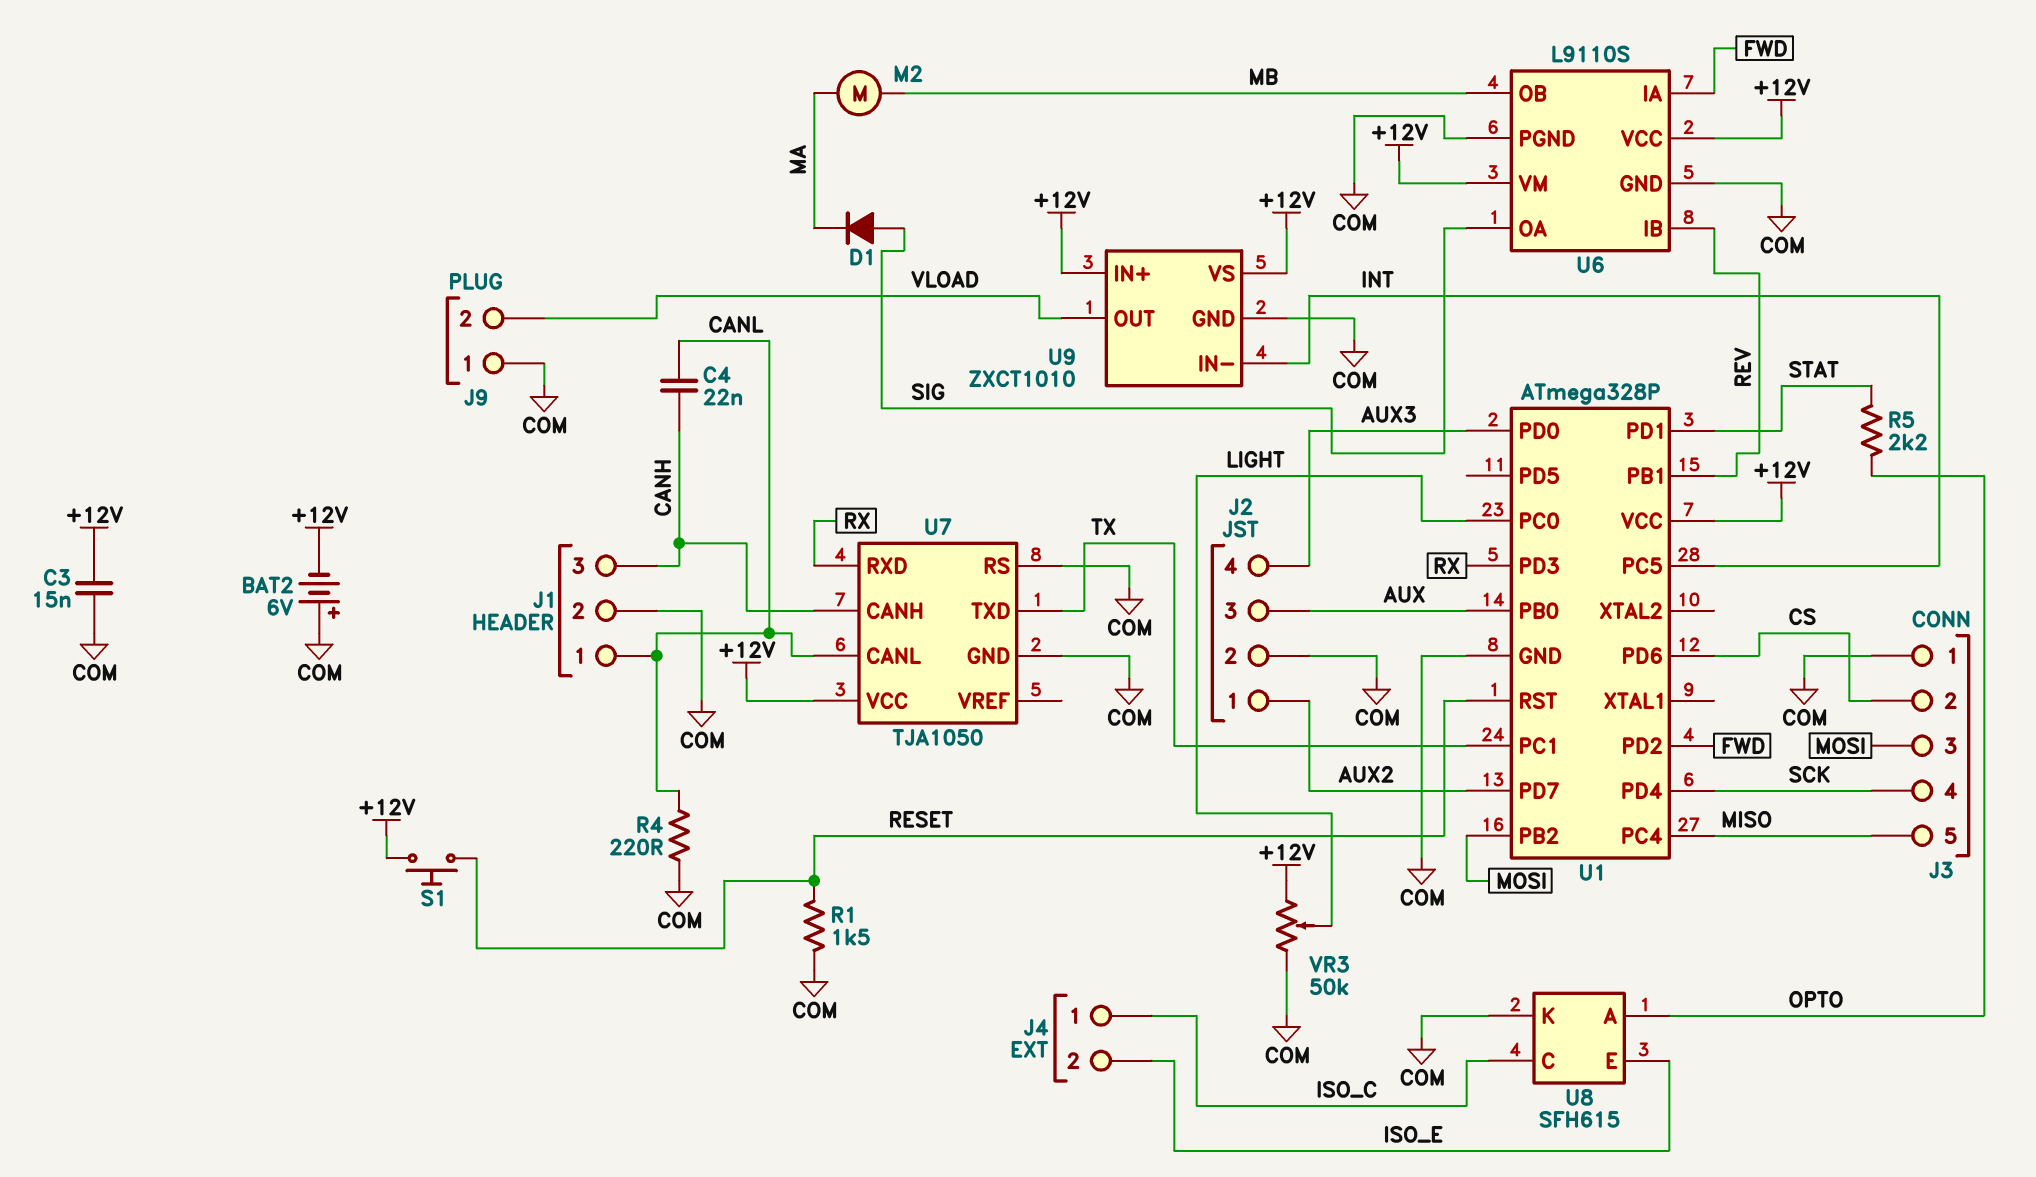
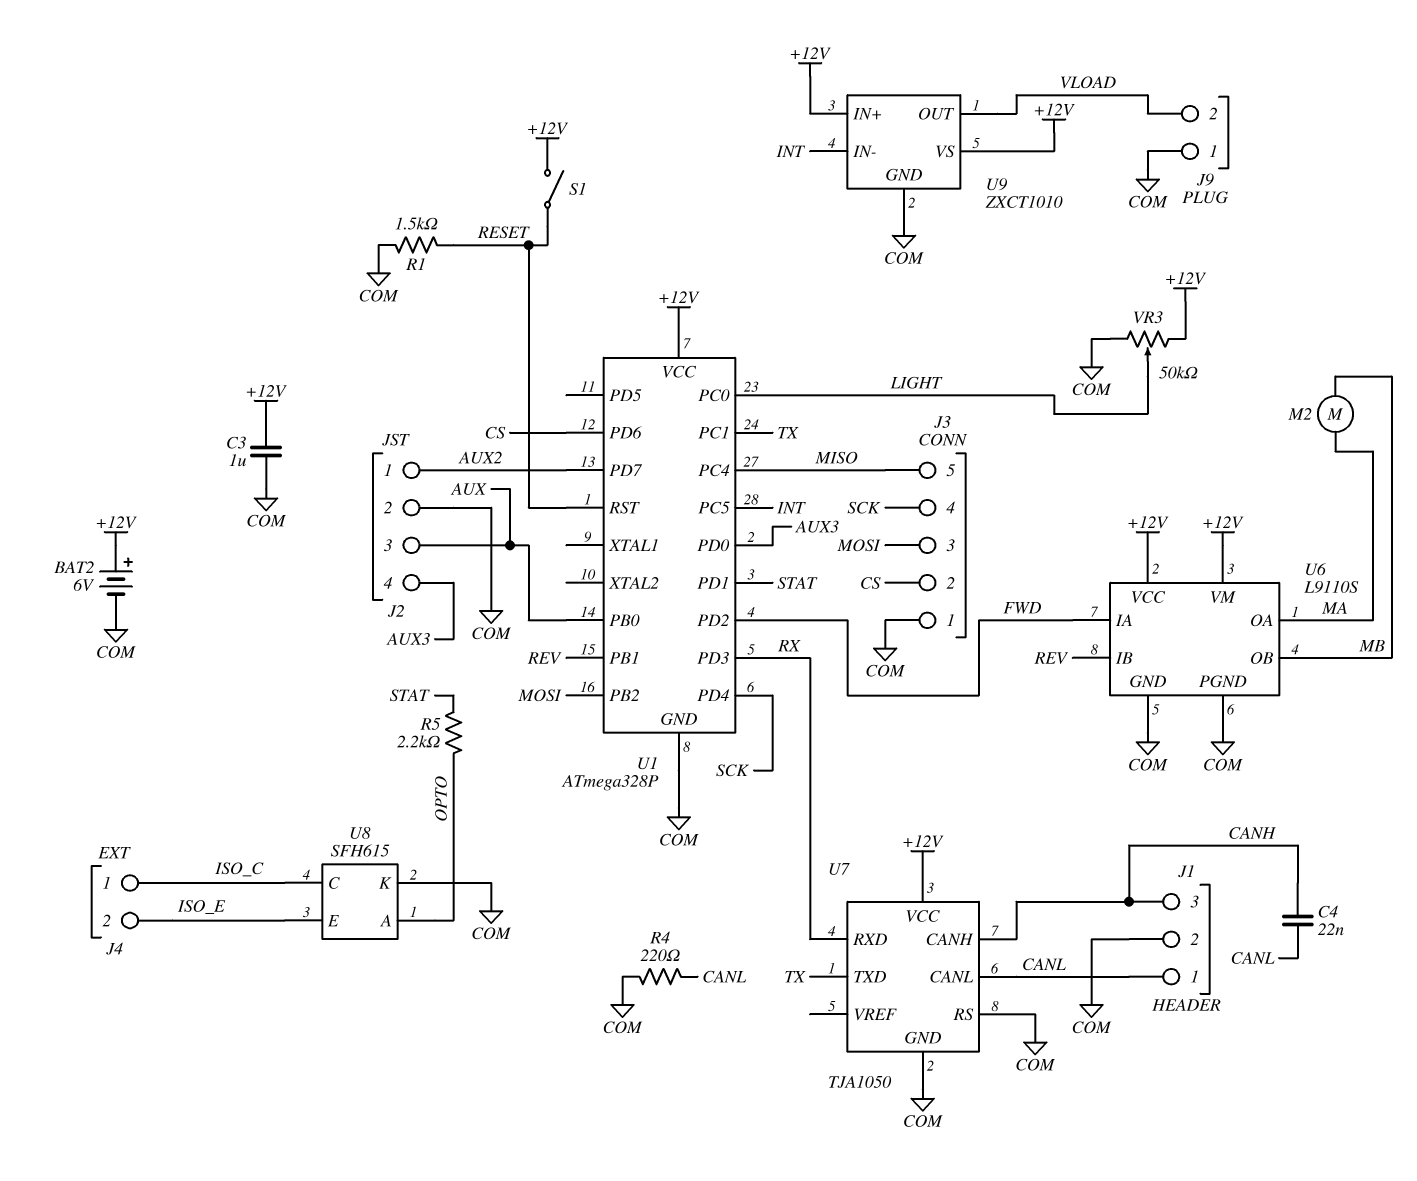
BAT2: 6V (plus COM, minus +12V) -> 6V (plus +12V, minus COM)
C3: 15nF (+12V, COM) -> 1uF (+12V, COM)
D1: diode (A SIG, K MA) -> none
S1: button (+12V, RESET) -> switch (+12V, RESET)
U6 pin OA: SIG -> MA

